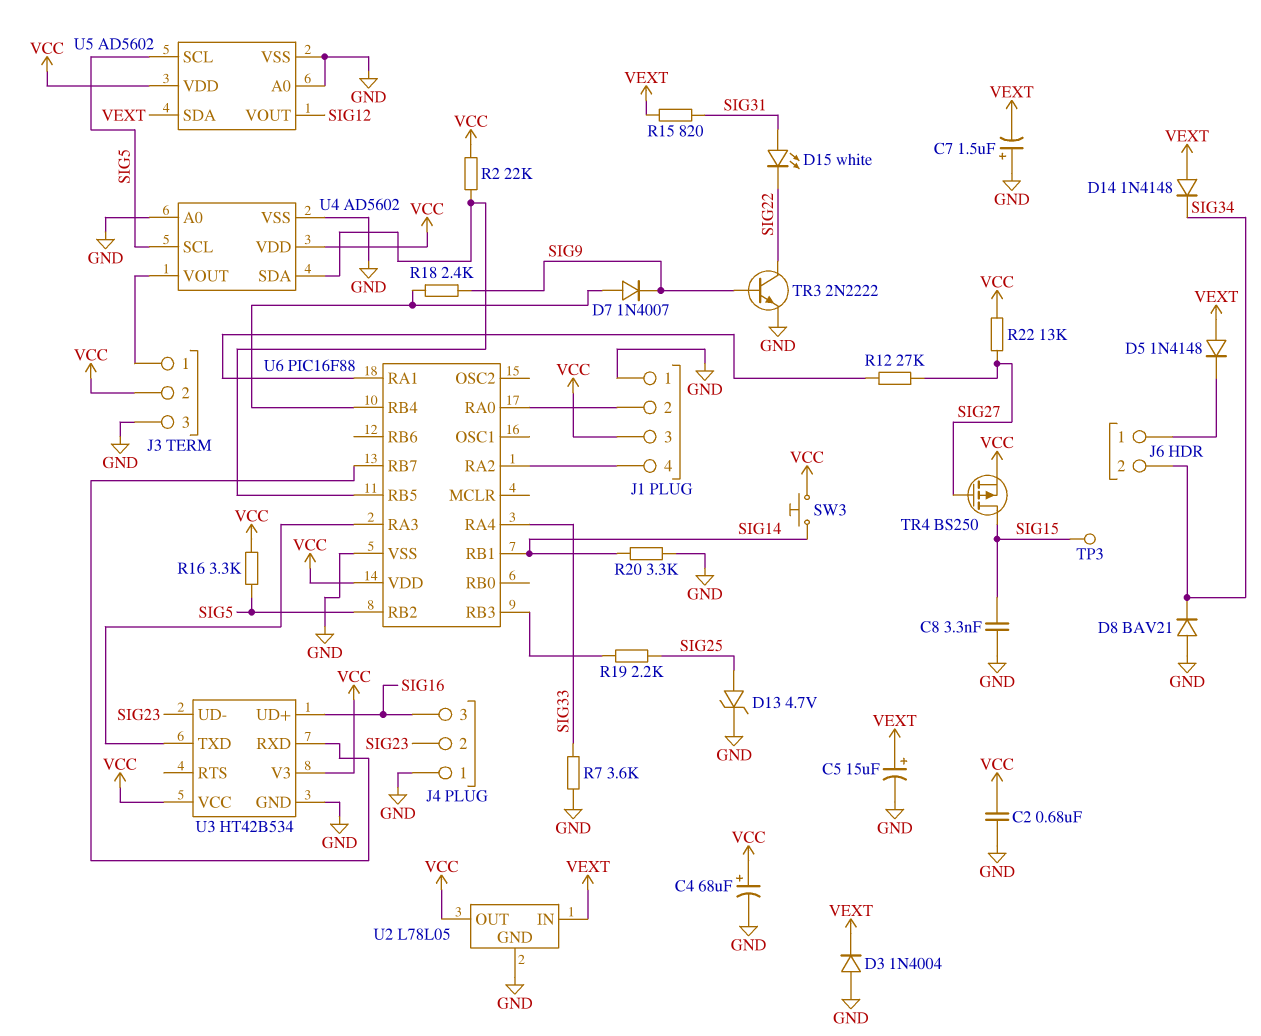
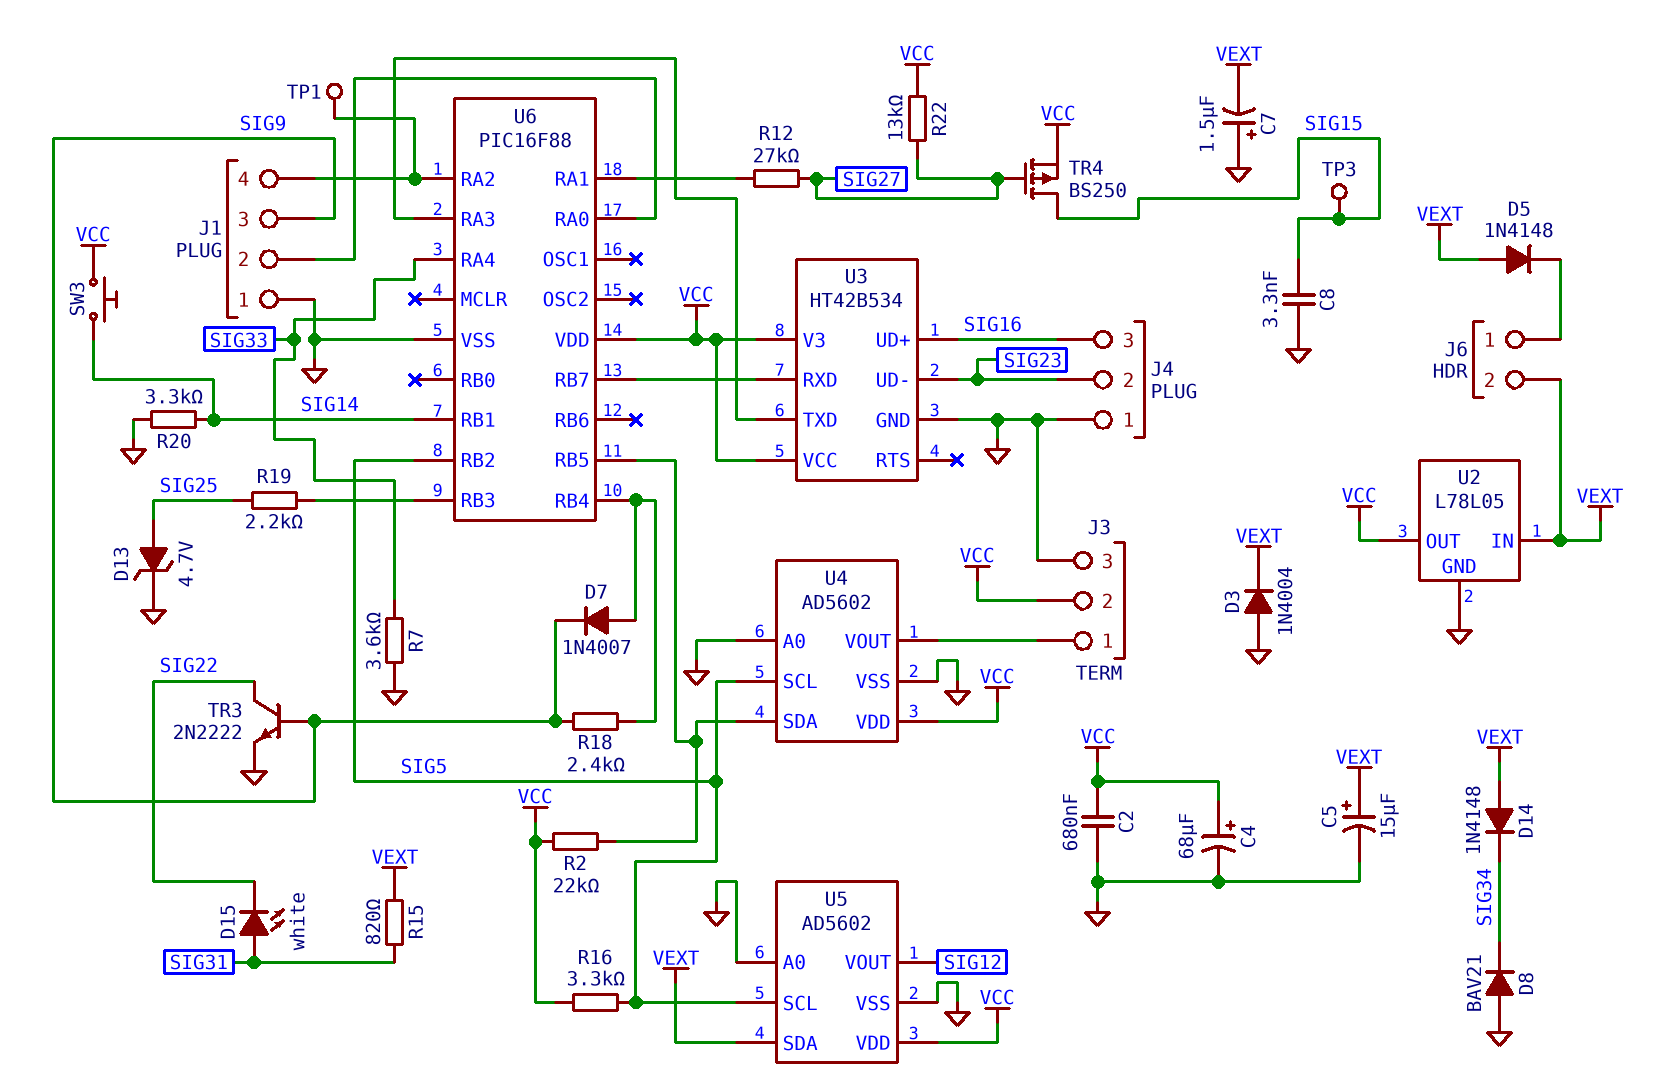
J1 pin 3: VCC -> SIG9
J6 pin 2: SIG34 -> VEXT
TP1: none -> test point (J1/4)

